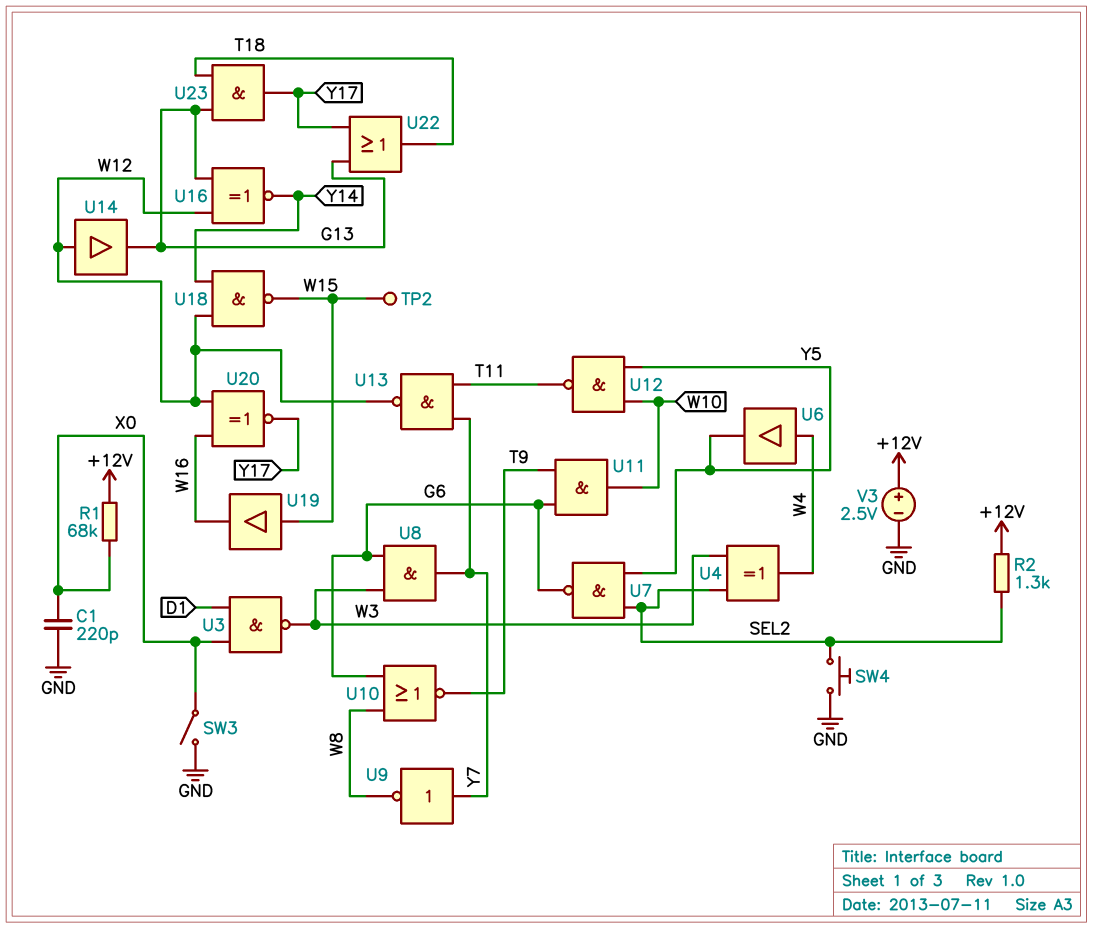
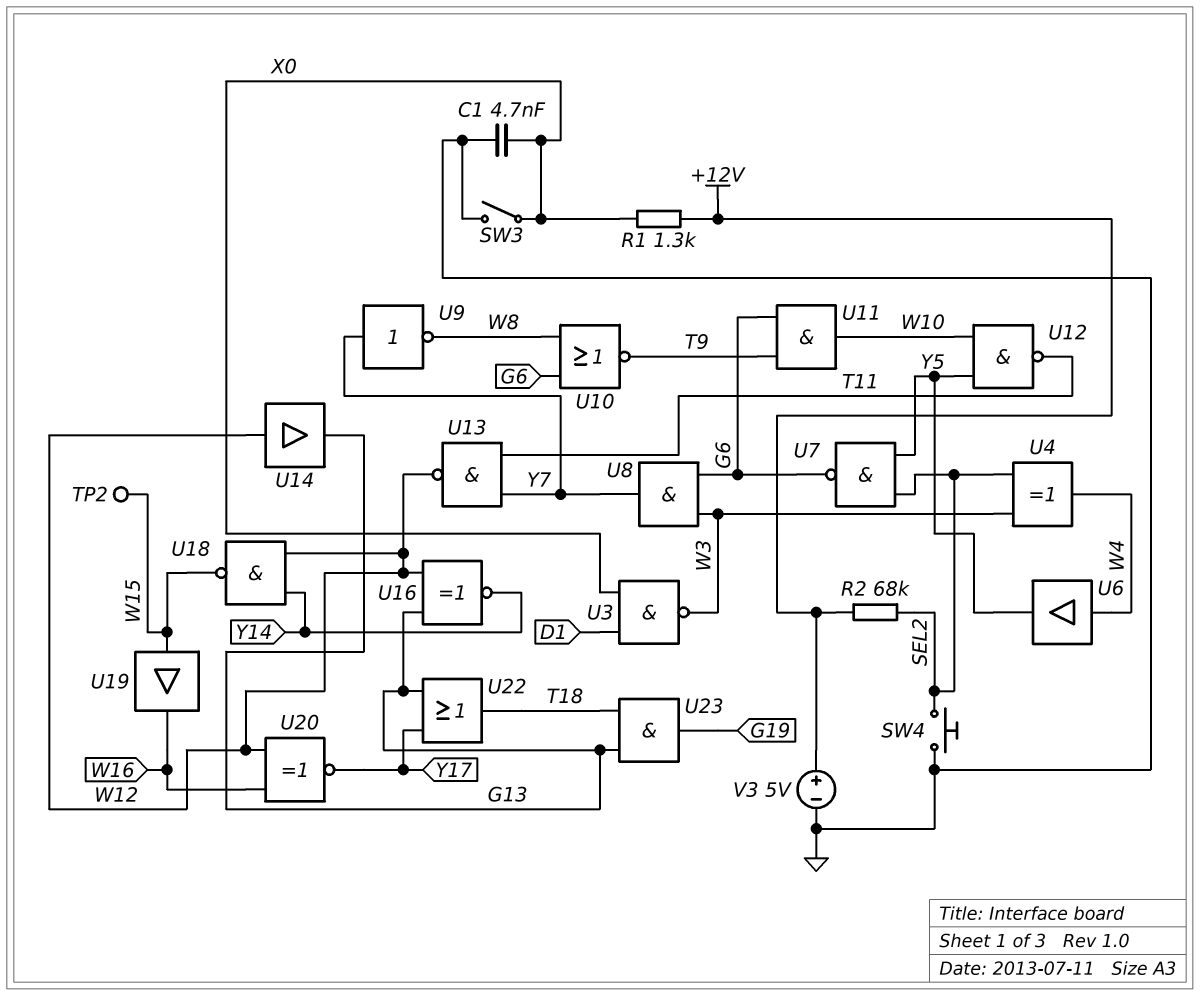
C1: 220pF (GND, X0) -> 4.7nF (GND, X0)
R1: 68k (+12V, X0) -> 1.3k (+12V, X0)
R2: 1.3k (+12V, SEL2) -> 68k (+12V, SEL2)
U23: AND (in G13, in T18, out Y17) -> AND (in G13, in T18, out G19)
V3: 2.5V (plus +12V, minus GND) -> 5V (plus +12V, minus GND)

